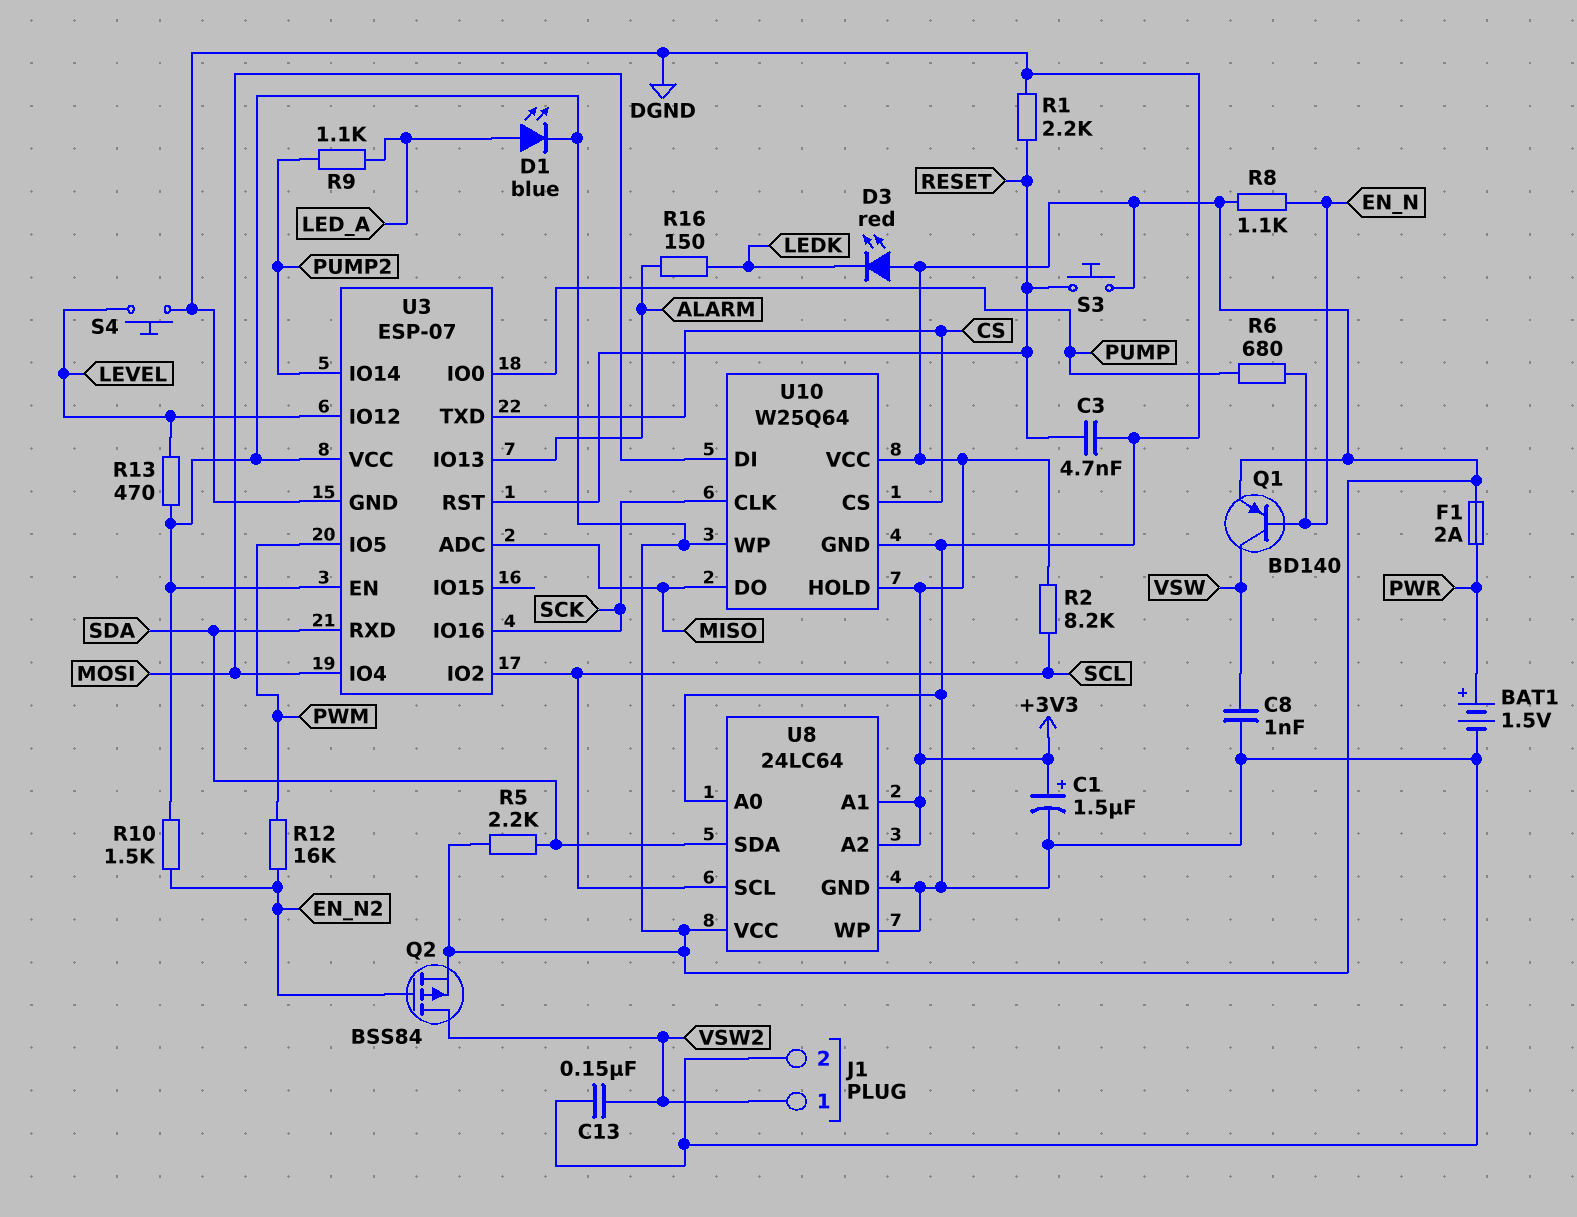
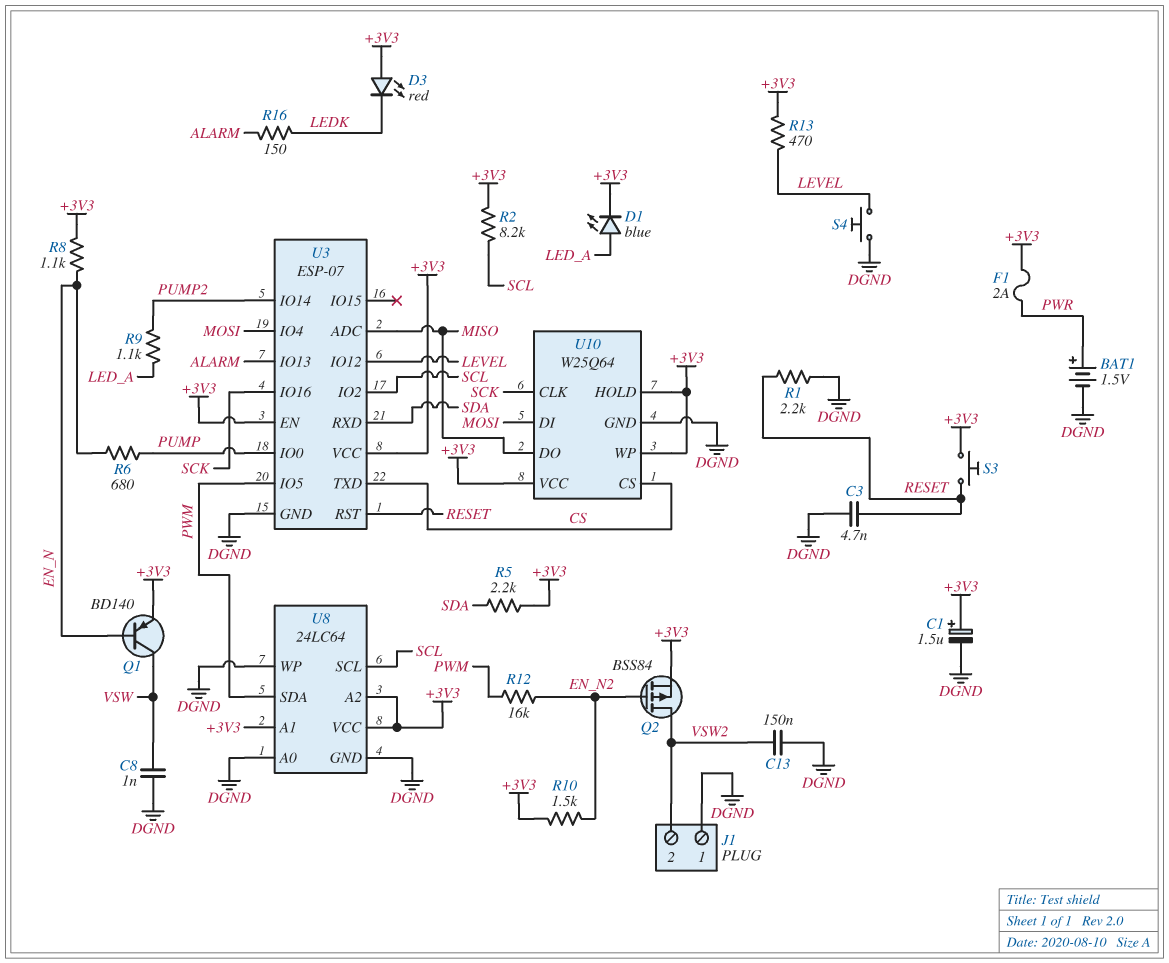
J1 pin 1: VSW2 -> DGND
J1 pin 2: DGND -> VSW2
U8 pin SDA: SDA -> PWM

